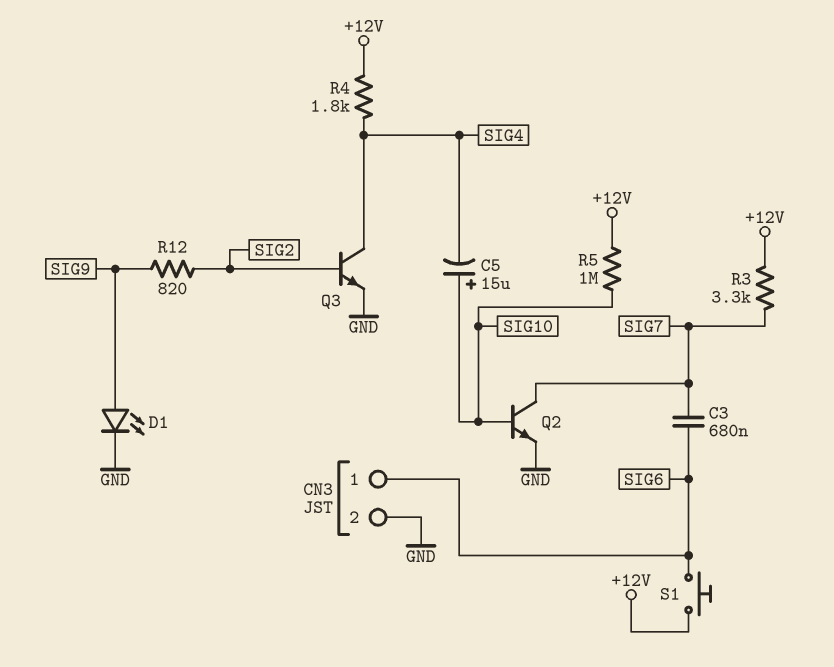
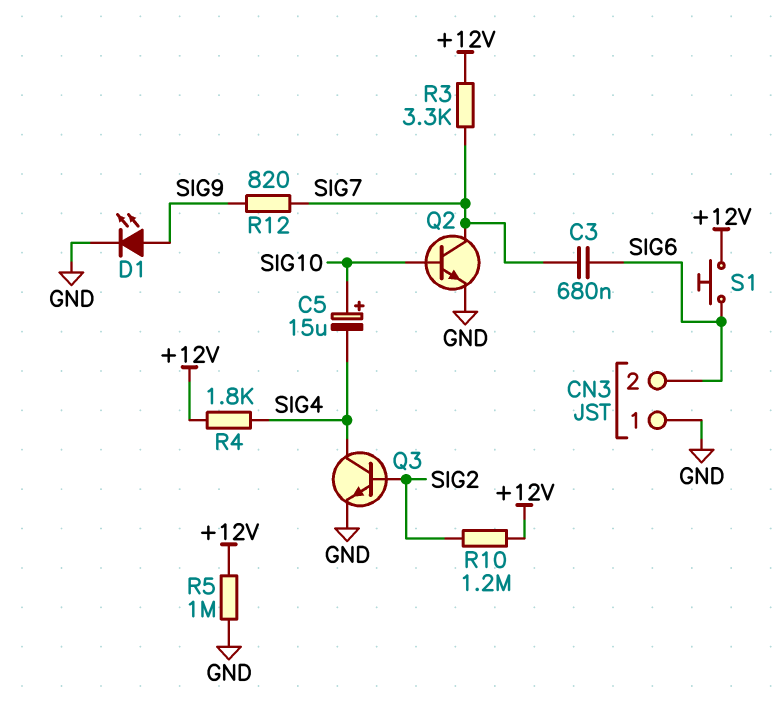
CN3 pin 1: SIG6 -> GND
CN3 pin 2: GND -> SIG6
R5: 1M (+12V, SIG10) -> 1M (+12V, GND)
R10: none -> 1.2M (+12V, SIG2)
R12: 820 (SIG2, SIG9) -> 820 (SIG7, SIG9)

